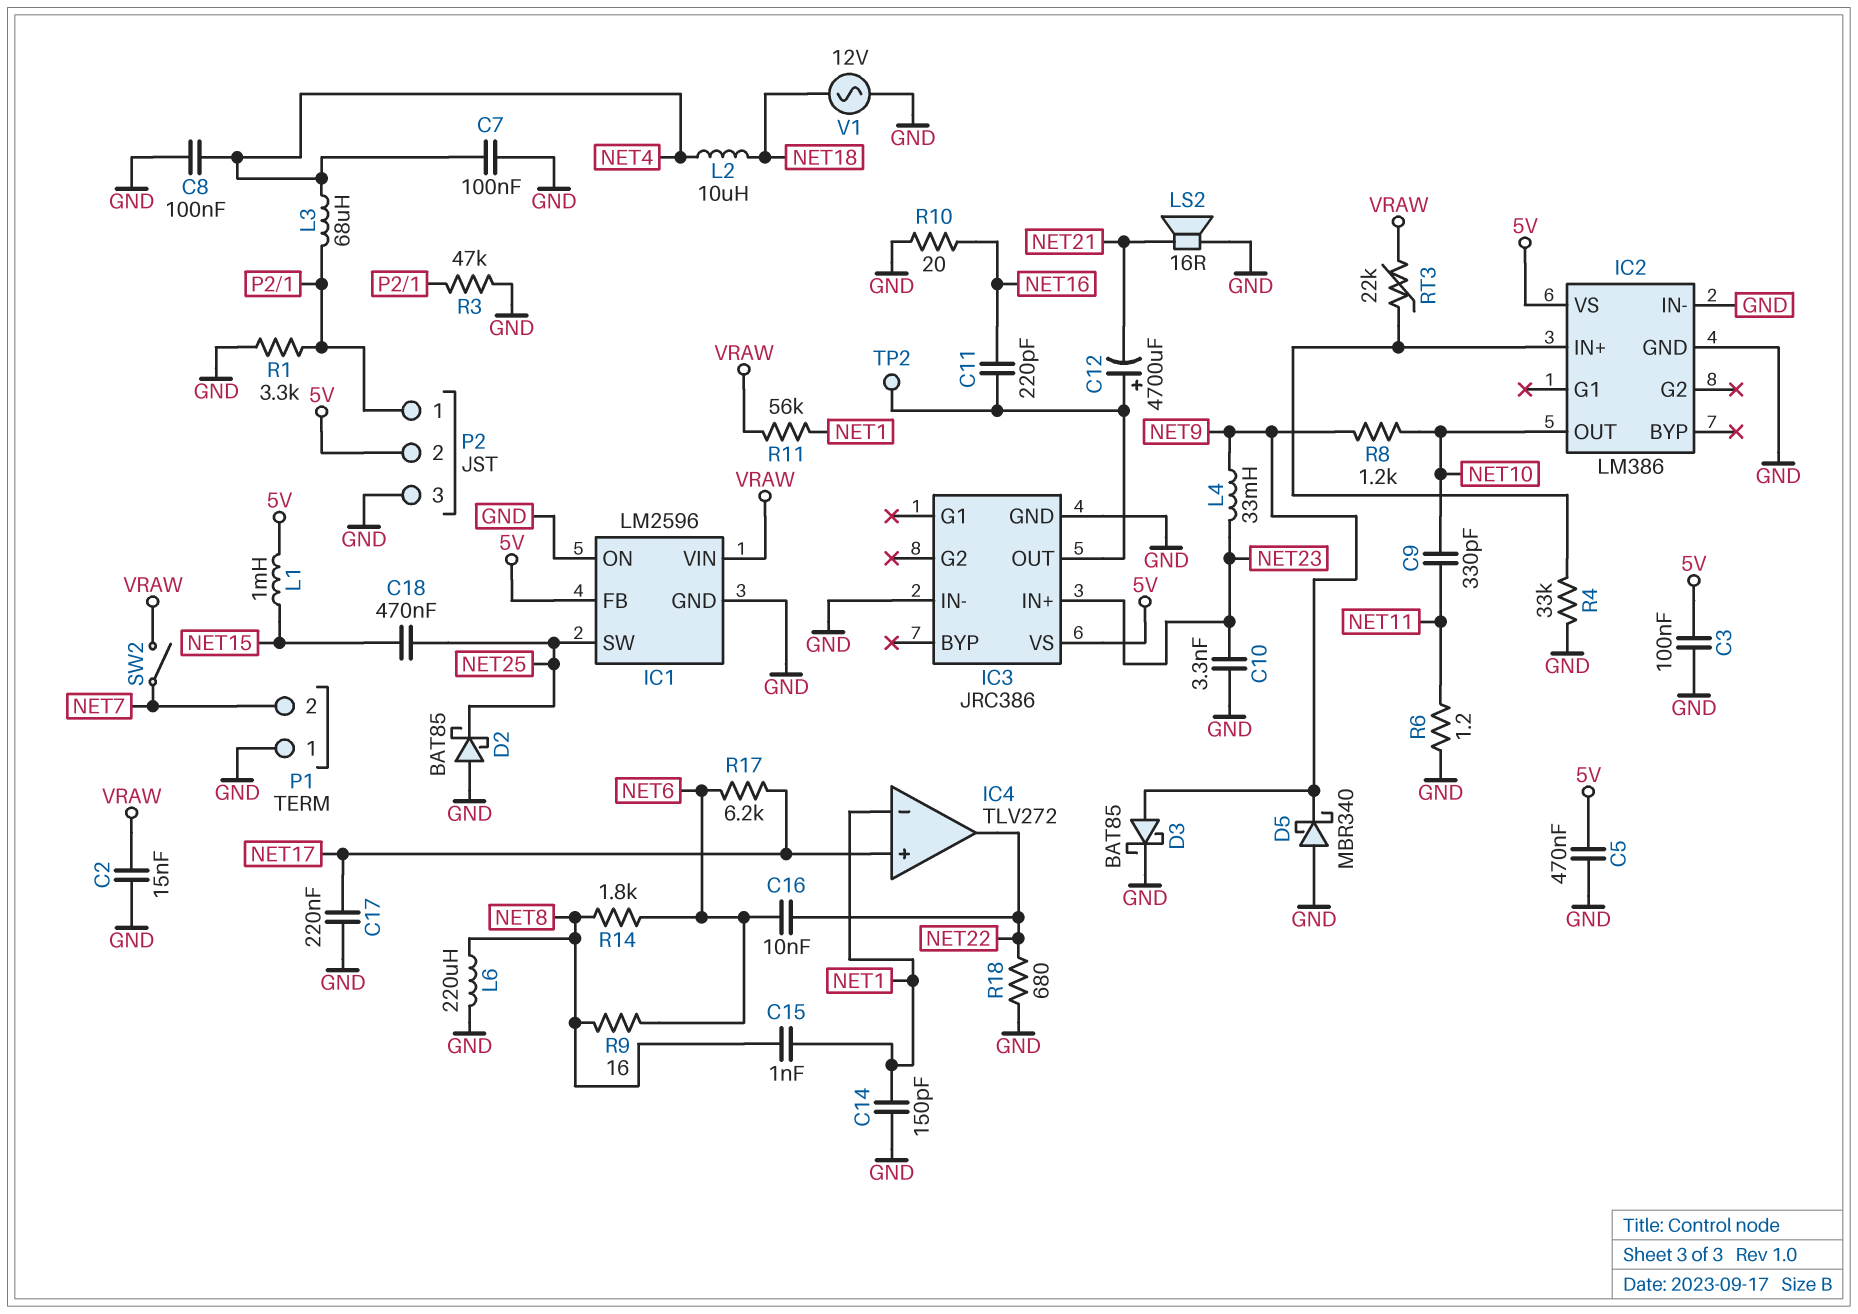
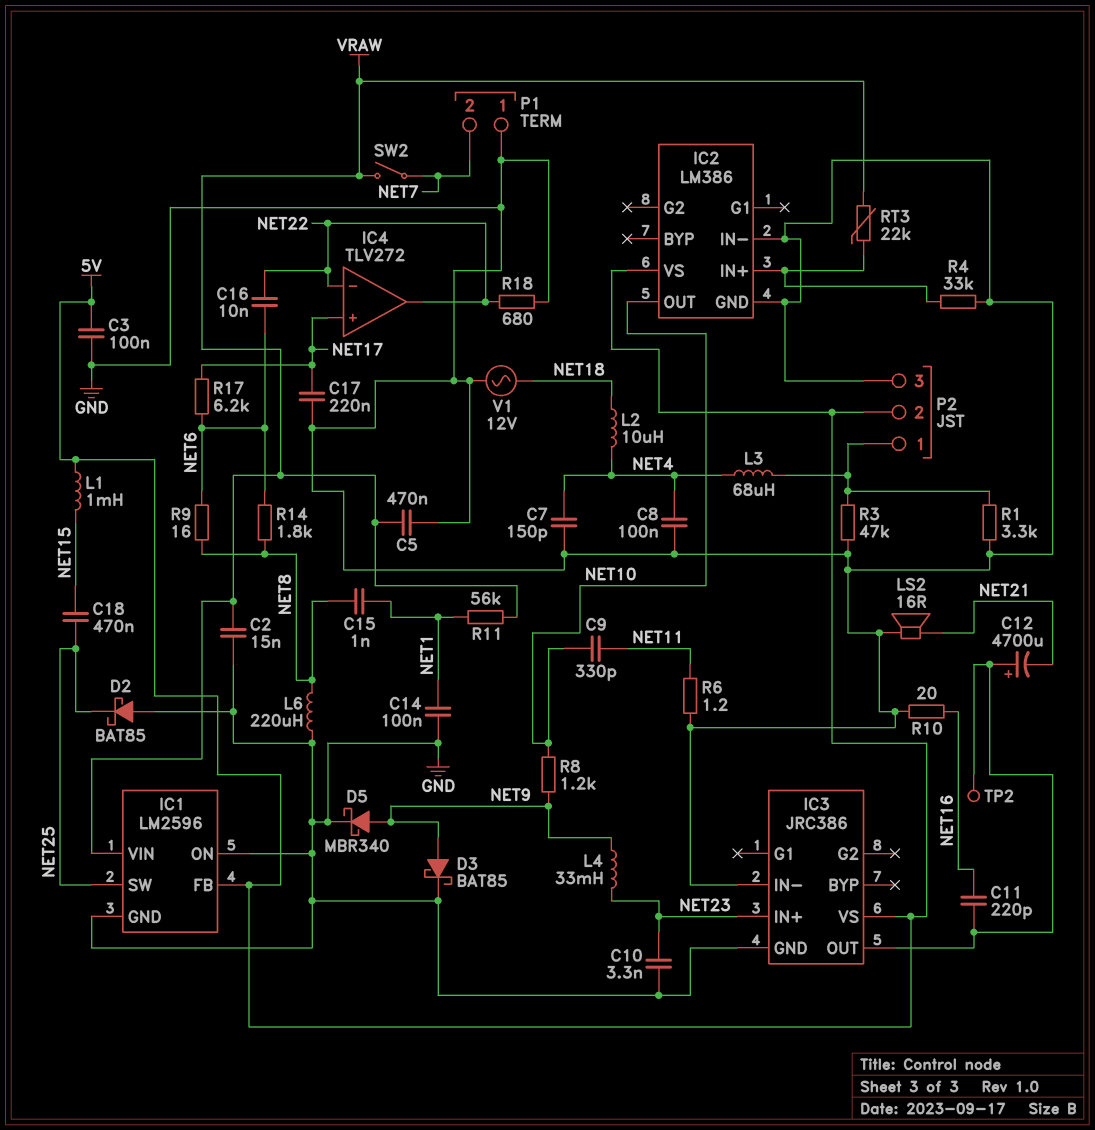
C5: 470nF (5V, GND) -> 470nF (GND, VRAW)
C7: 100nF (GND, NET4) -> 150pF (GND, NET4)
C14: 150pF (GND, NET1) -> 100nF (GND, NET1)
D5: schottky MBR340 (A GND, K NET9) -> schottky MBR340 (A NET9, K GND)
IC4 pin in-: NET1 -> NET22

